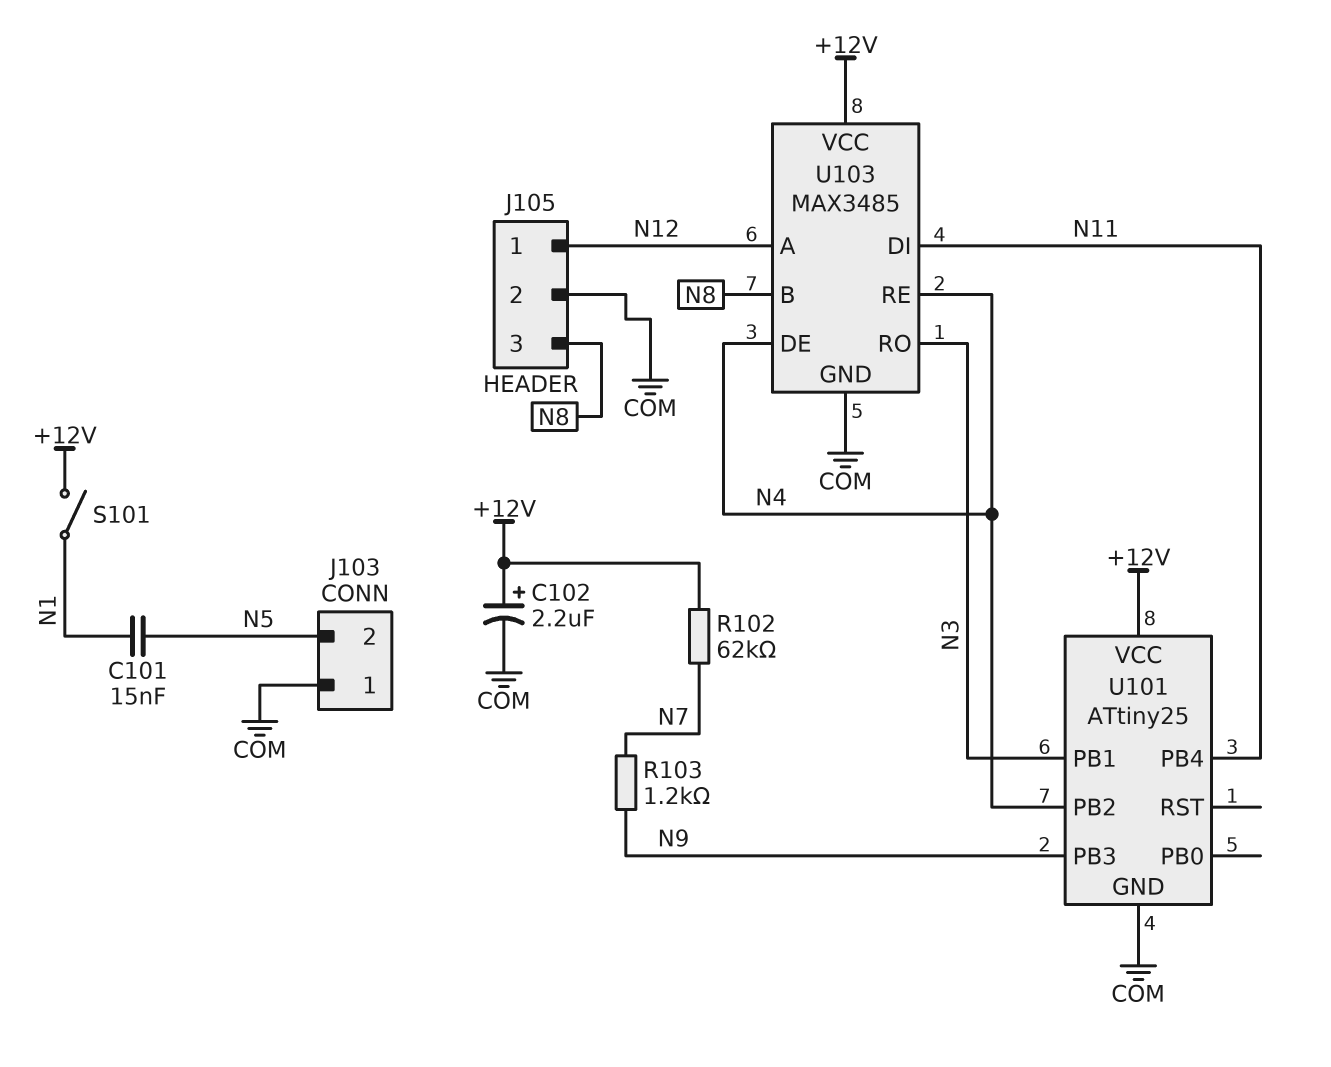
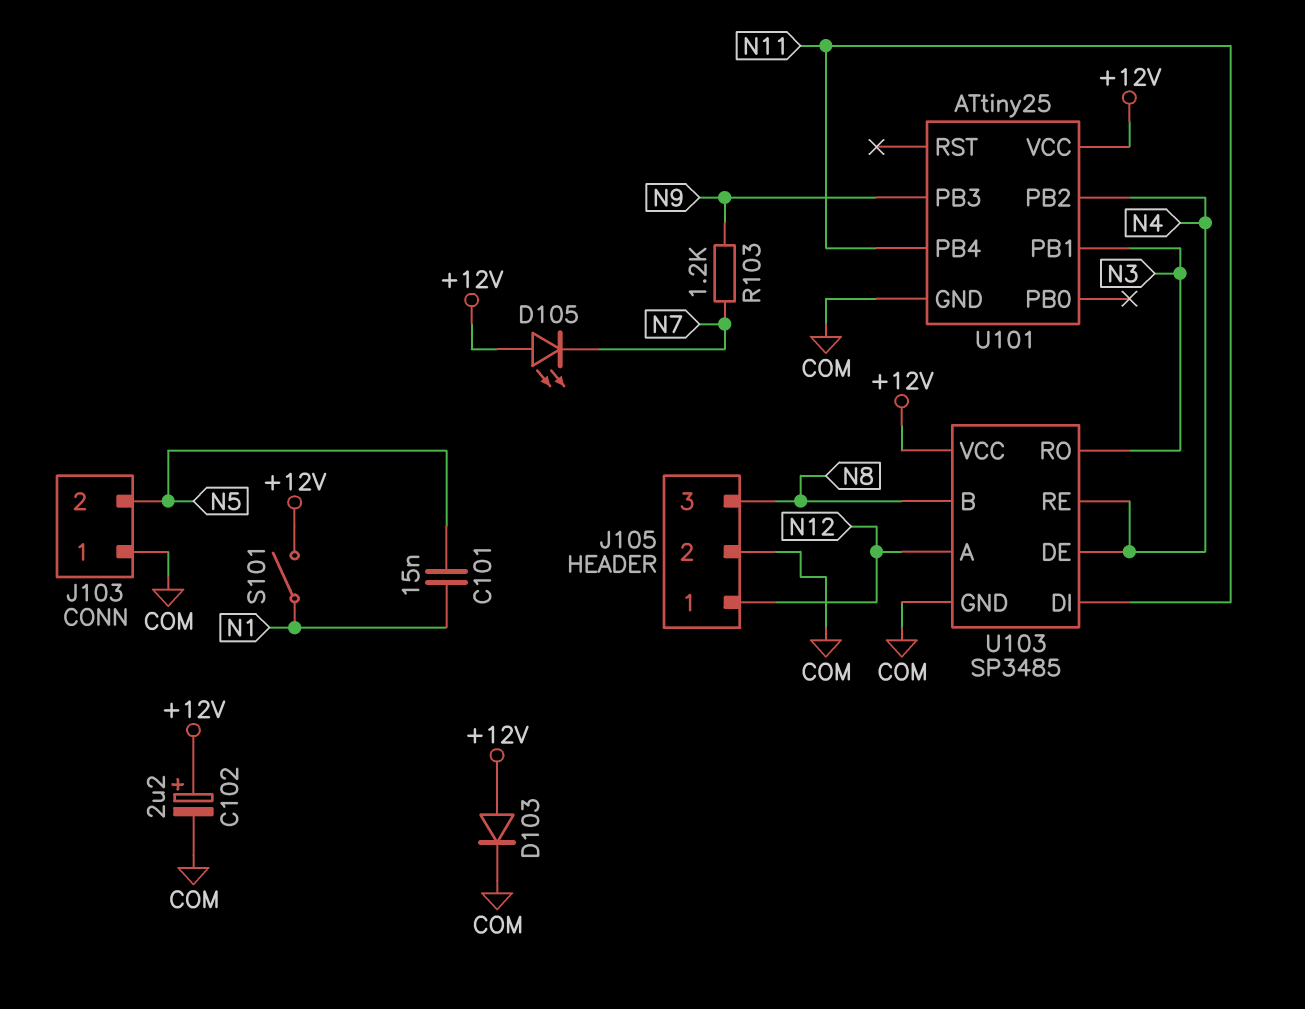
D103: none -> diode (A +12V, K COM)
D105: none -> LED (A +12V, K N7)
R102: 62k (+12V, N7) -> none
U103: MAX3485 -> SP3485

